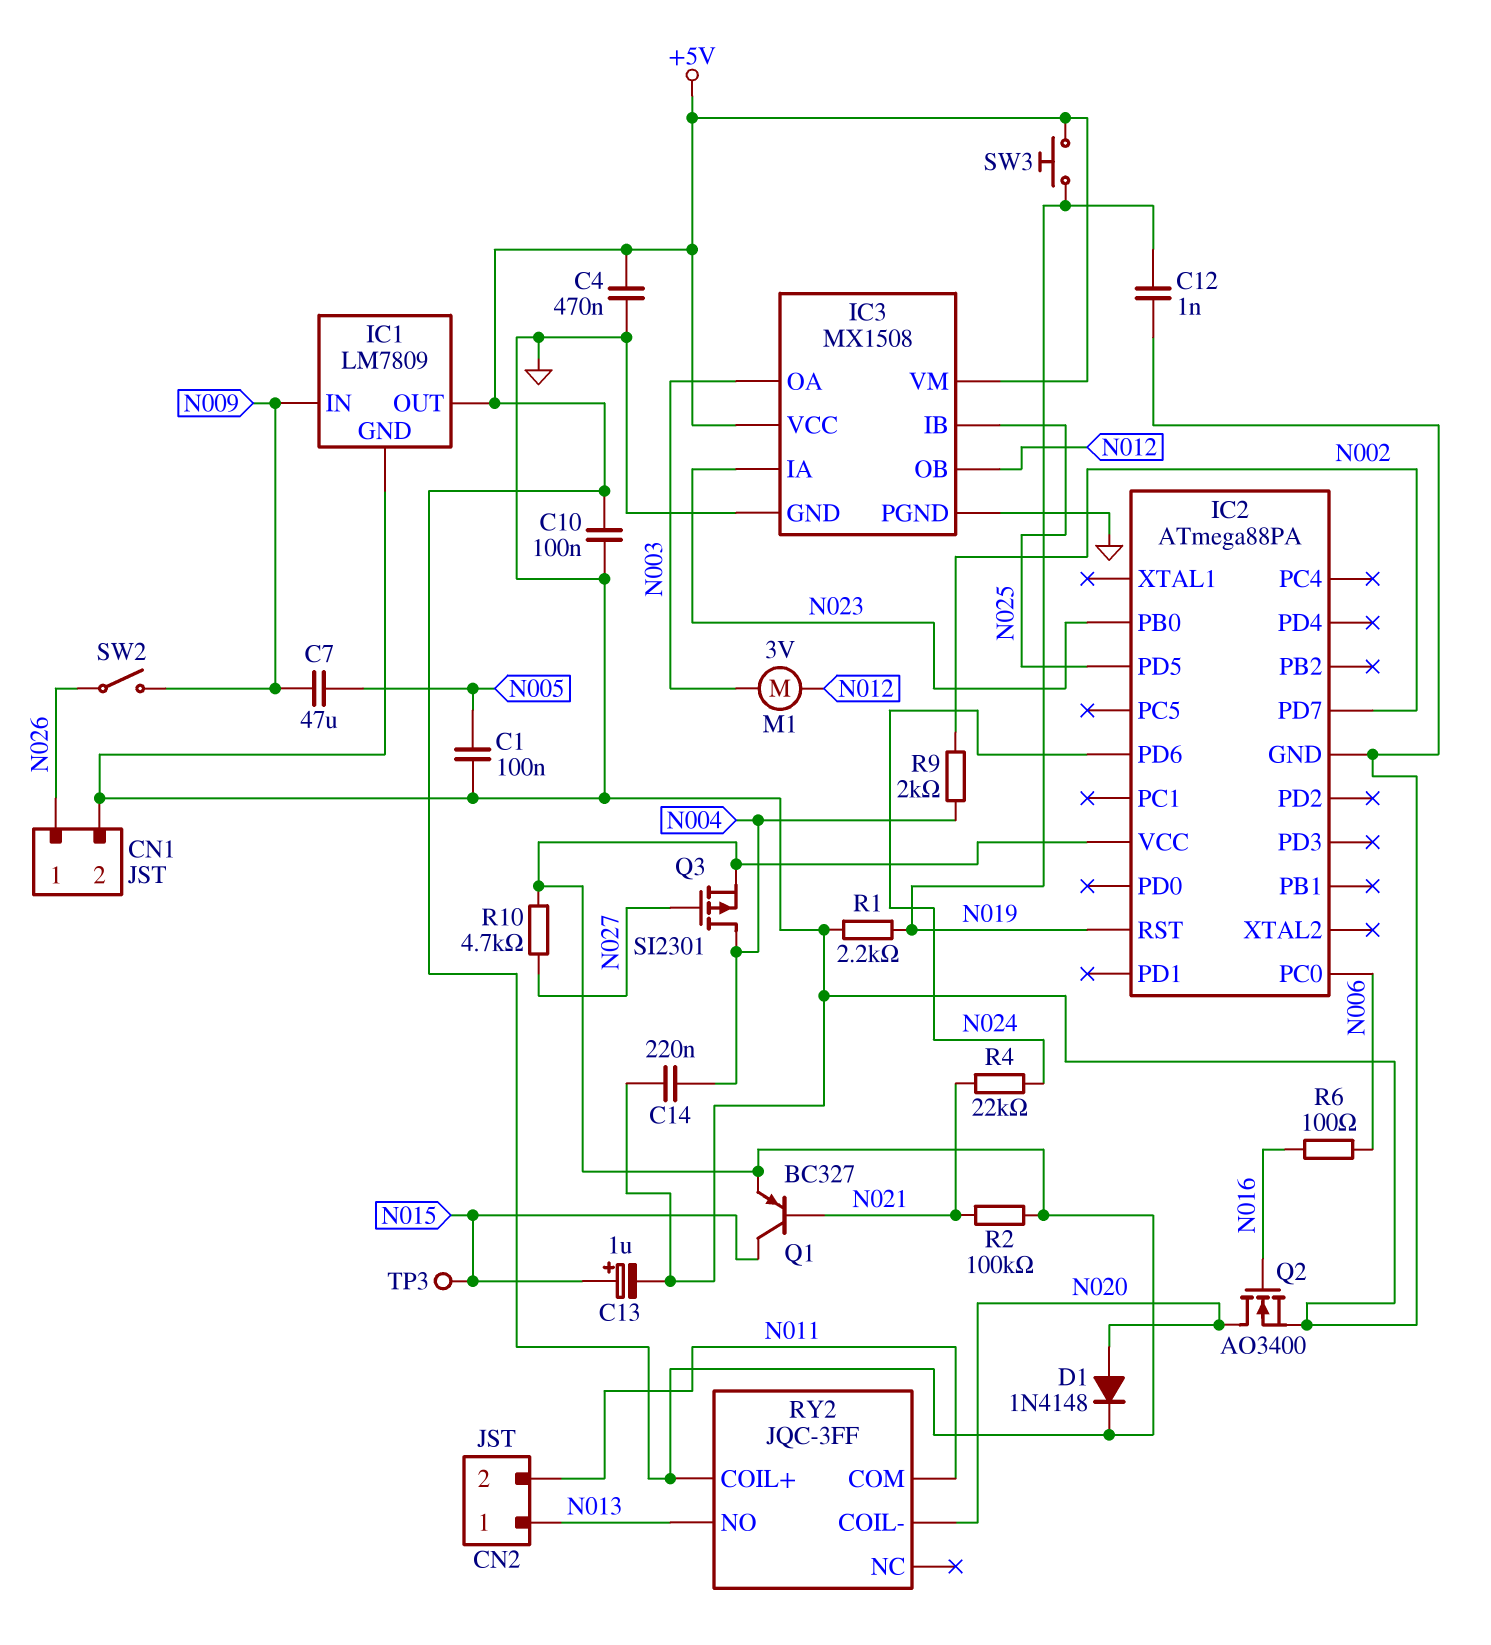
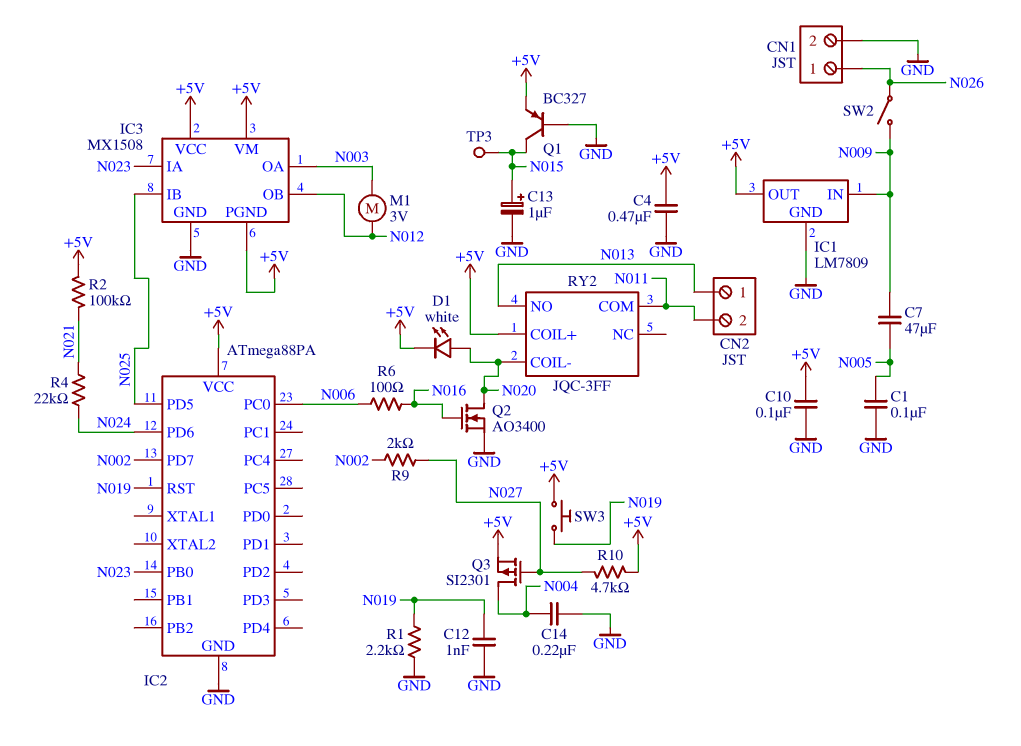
D1: diode 1N4148 (A N020, K +5V) -> LED white (A N020, K +5V)
IC3 pin PGND: GND -> +5V
Q1: PNP BC327 (B N021, C N015, E +5V) -> PNP BC327 (B GND, C N015, E +5V)
R9: 2k (N002, N004) -> 2k (N002, N027)

